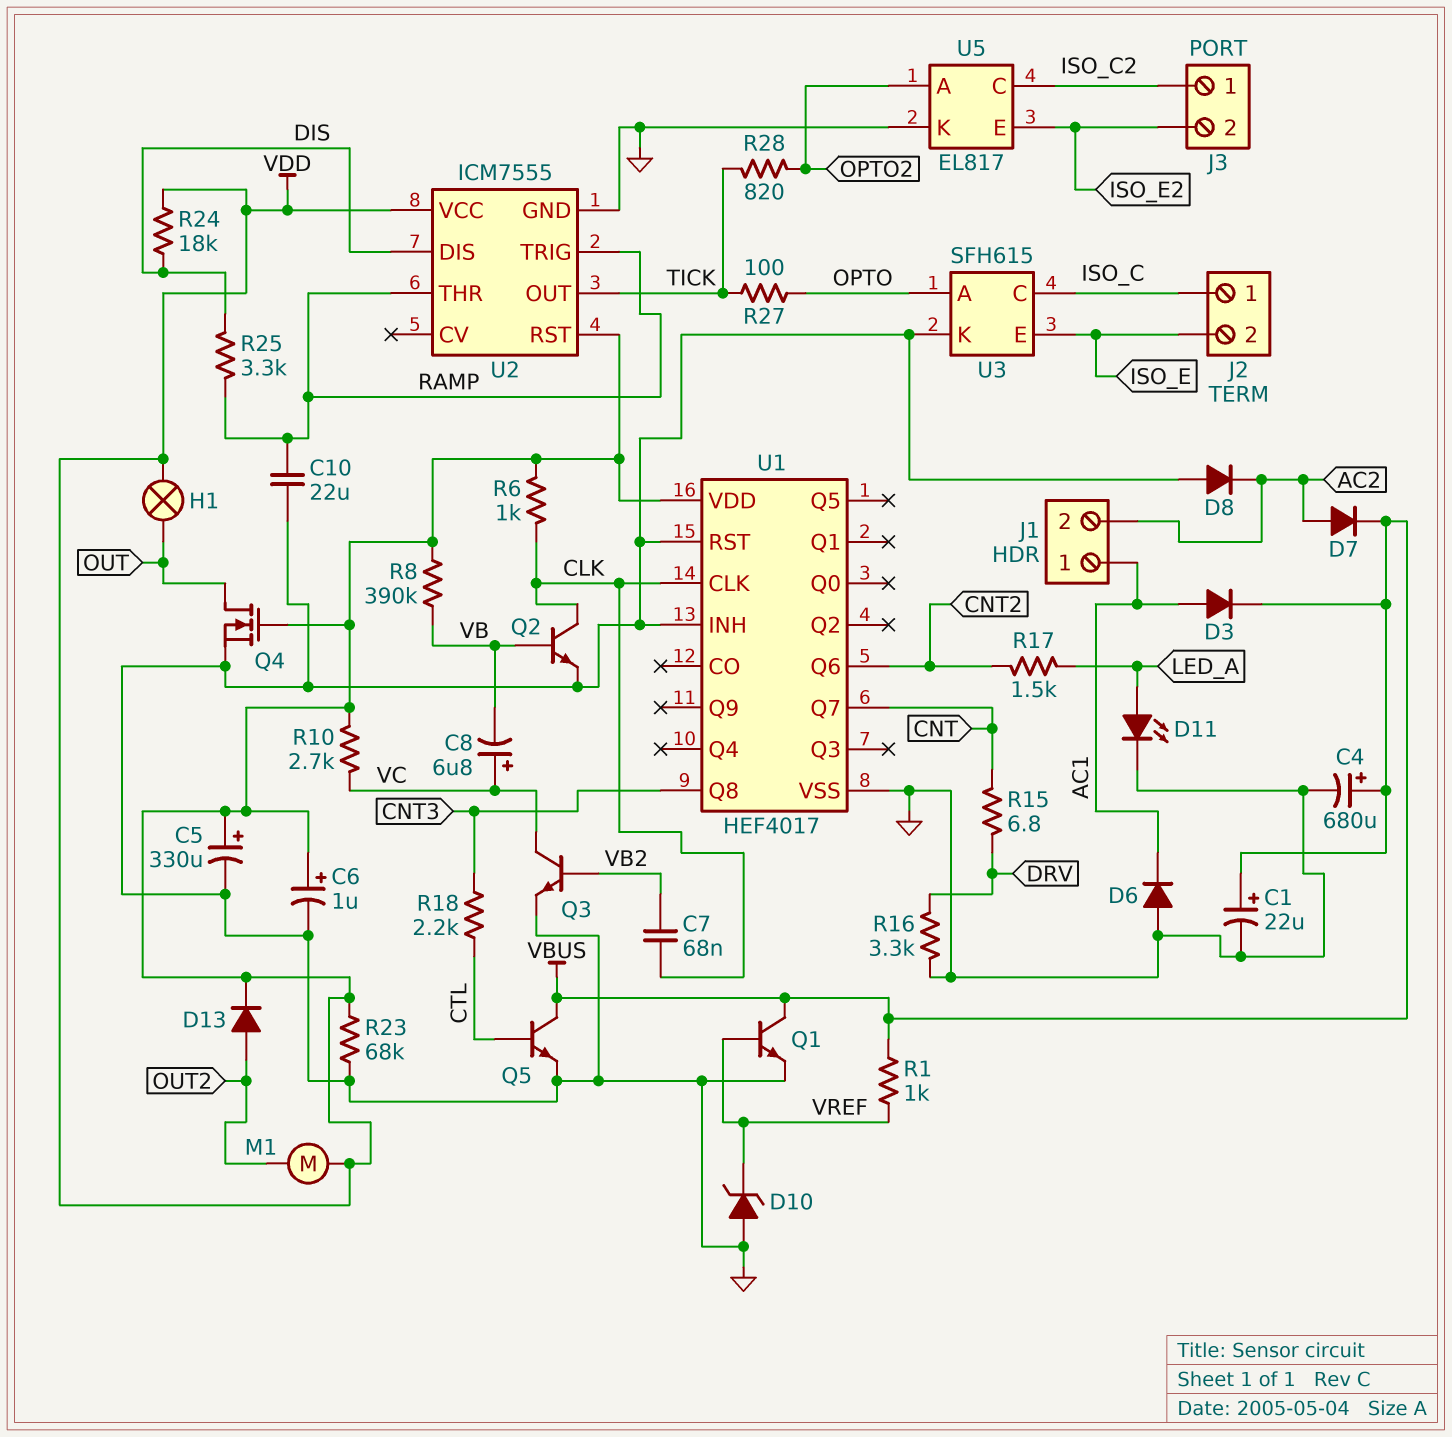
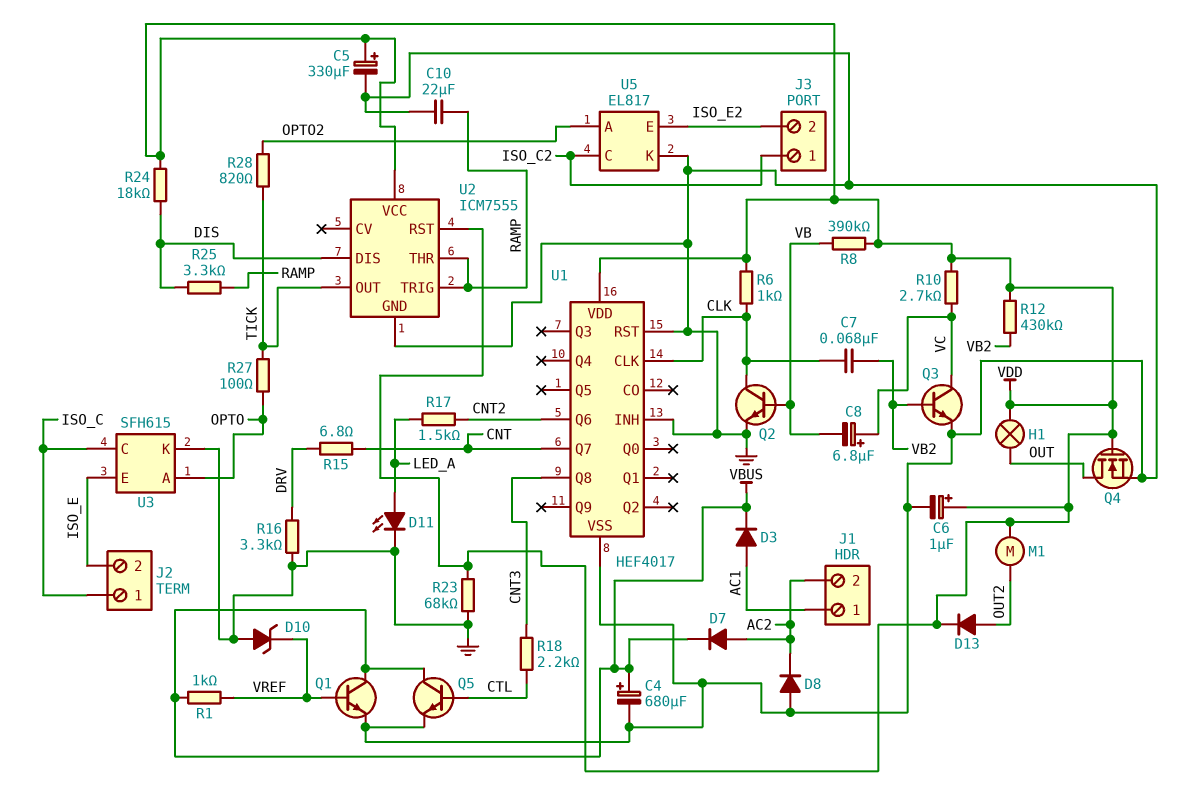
C1: 22uF (plus VBUS, minus GND) -> none
D6: diode (A GND, K AC1) -> none
R12: none -> 430k (VB2, VDD)

